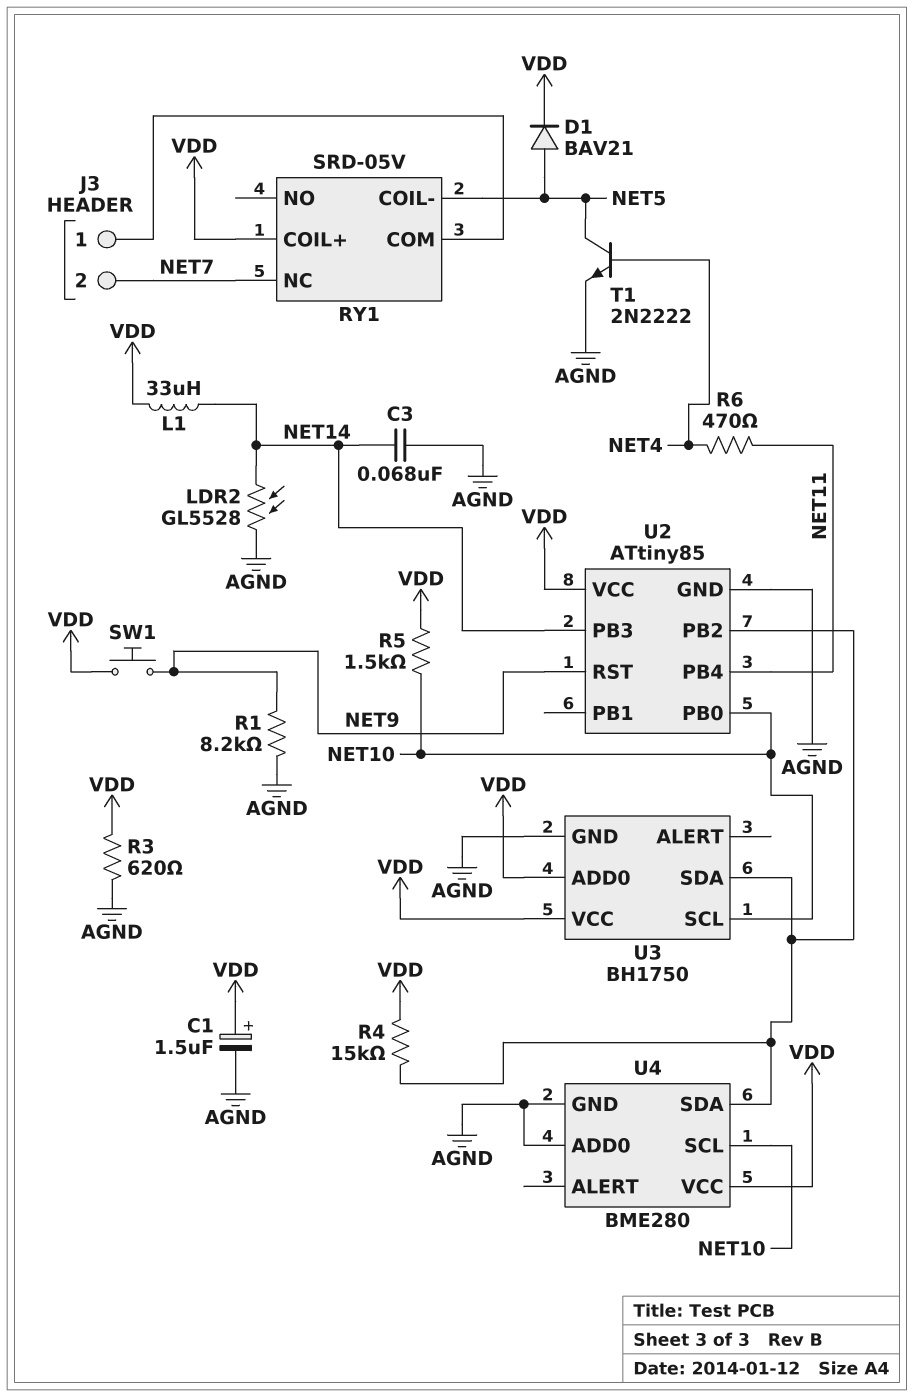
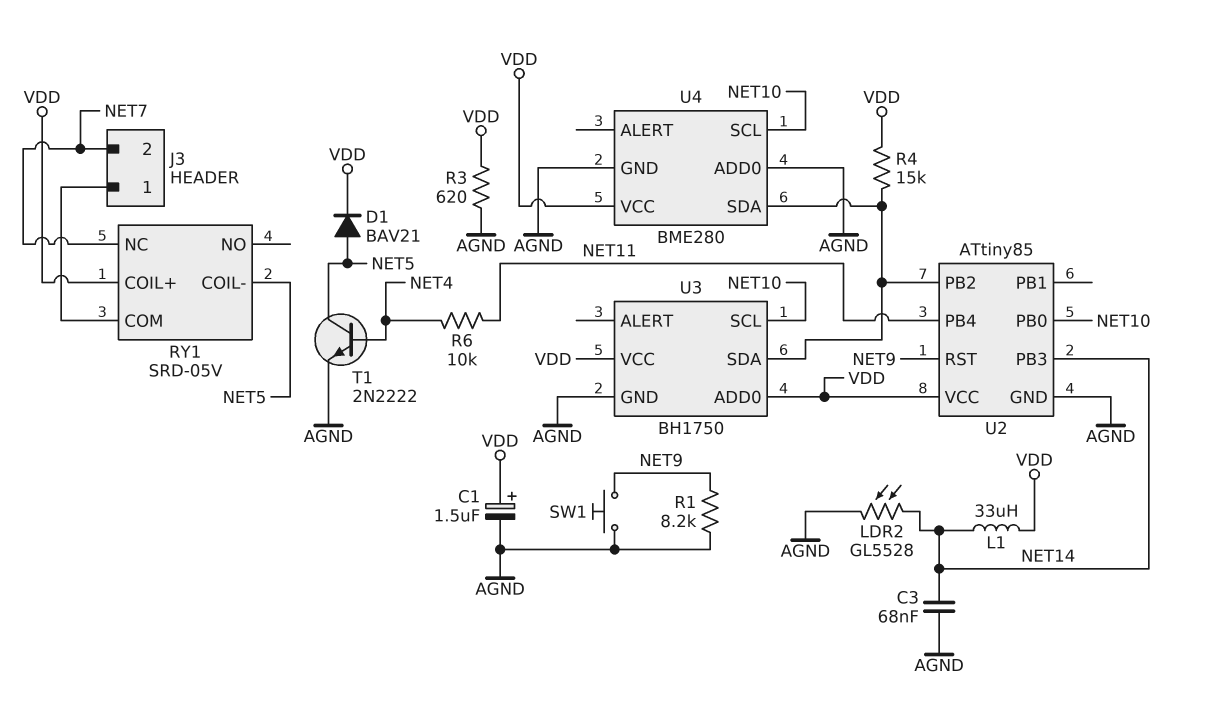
R5: 1.5k (NET10, VDD) -> none
R6: 470 (NET4, NET11) -> 10k (NET4, NET11)
SW1: button (NET9, VDD) -> button (AGND, NET9)

